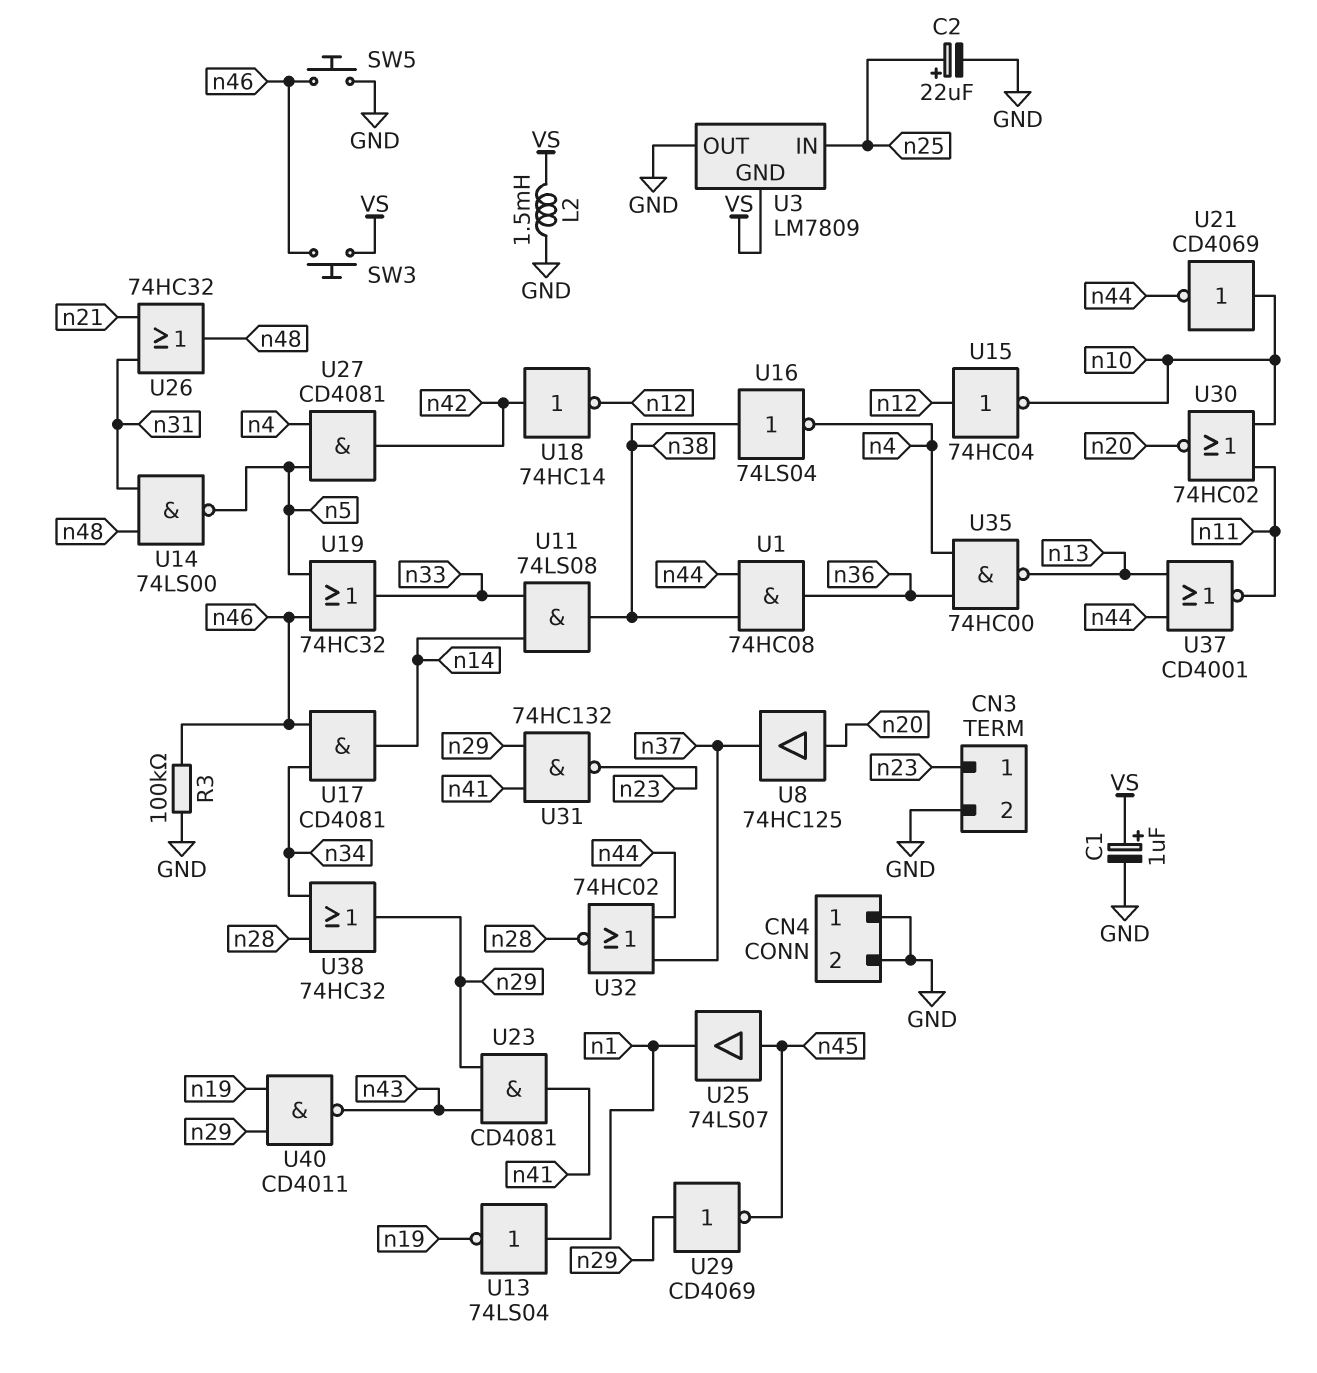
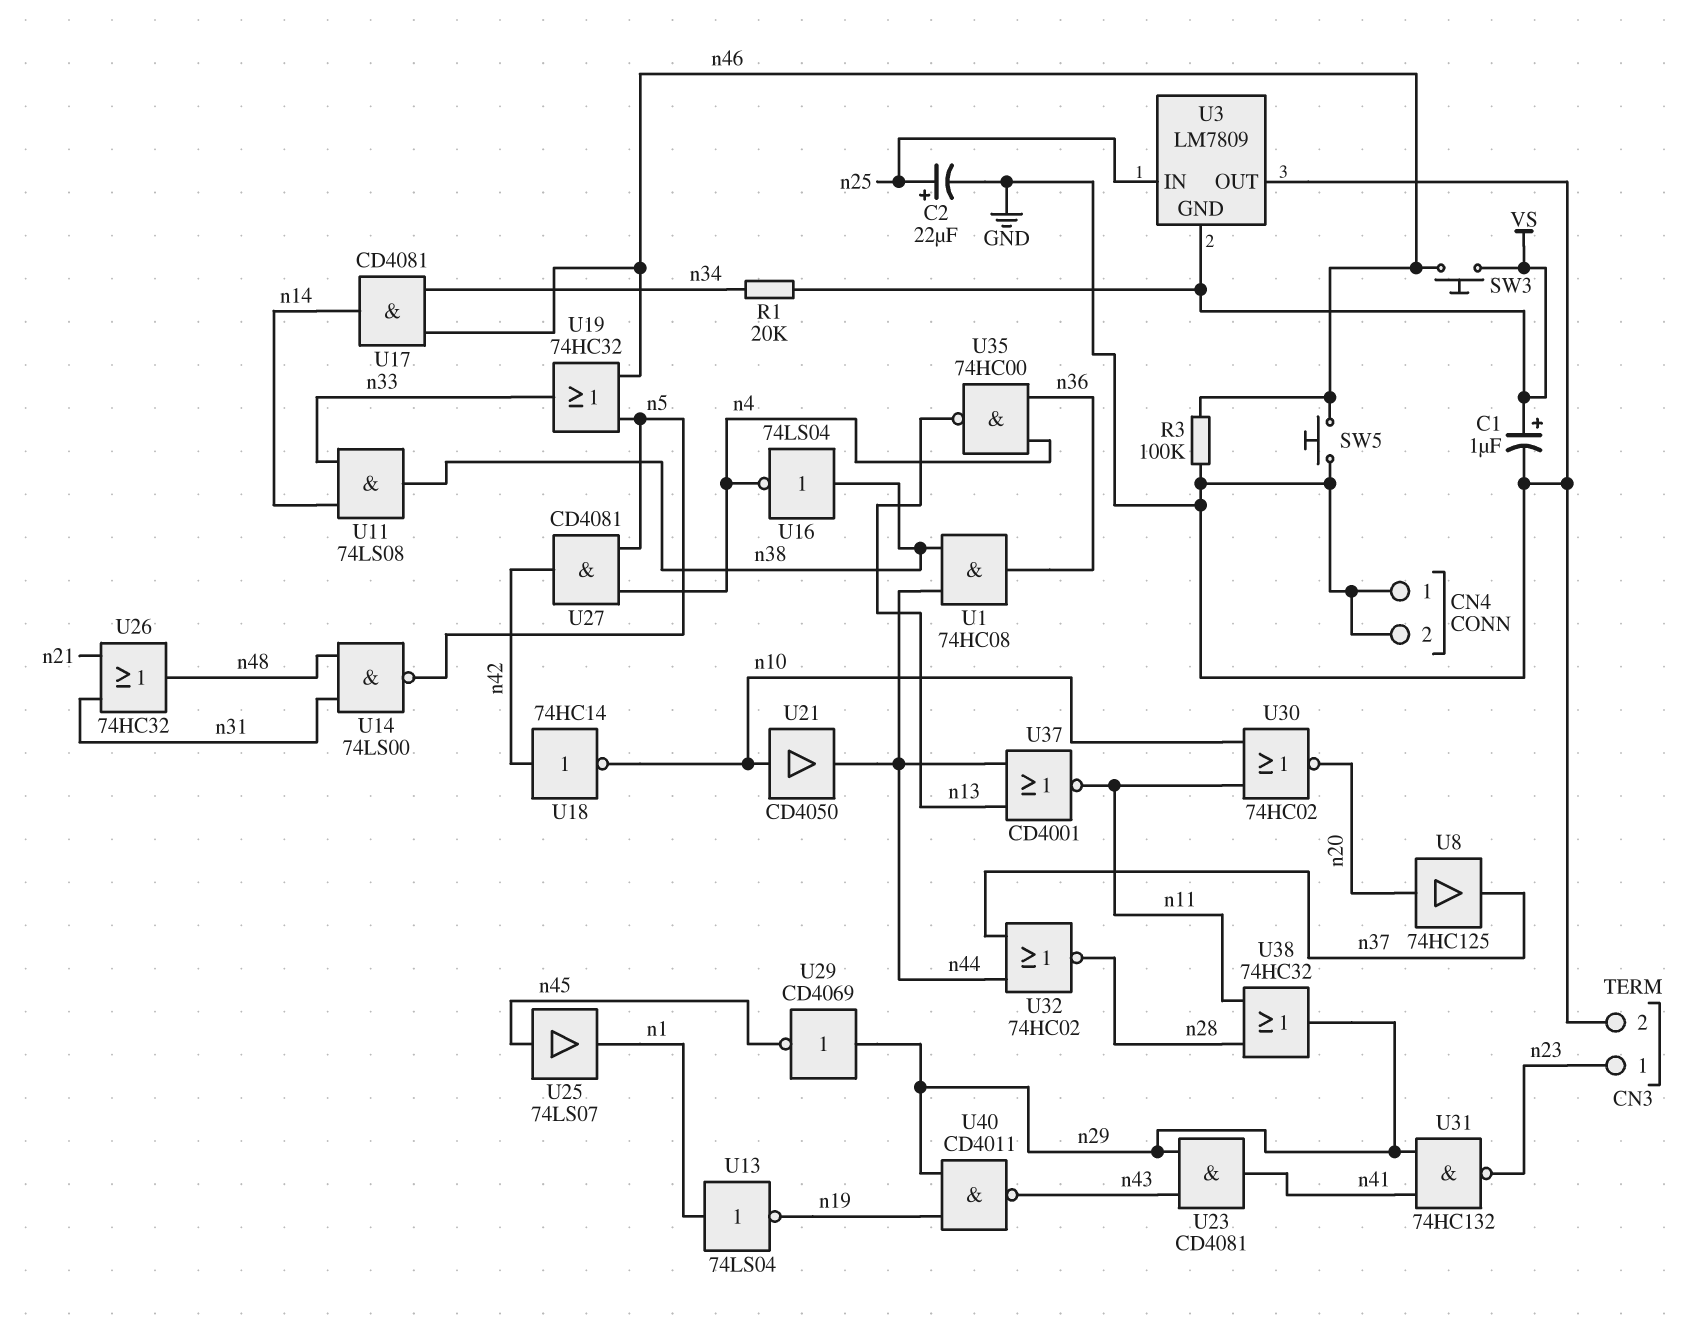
L2: 1.5mH (GND, VS) -> none
R1: none -> 20k (VS, n34)
U15: NOT 74HC04 (in n12, out n10) -> none
U18: NOT 74HC14 (in n42, out n12) -> NOT 74HC14 (in n42, out n10)
U21: NOT CD4069 (in n10, out n44) -> buffer CD4050 (in n10, out n44)
U38: OR 74HC32 (in n28, in n34, out n29) -> OR 74HC32 (in n11, in n28, out n29)

